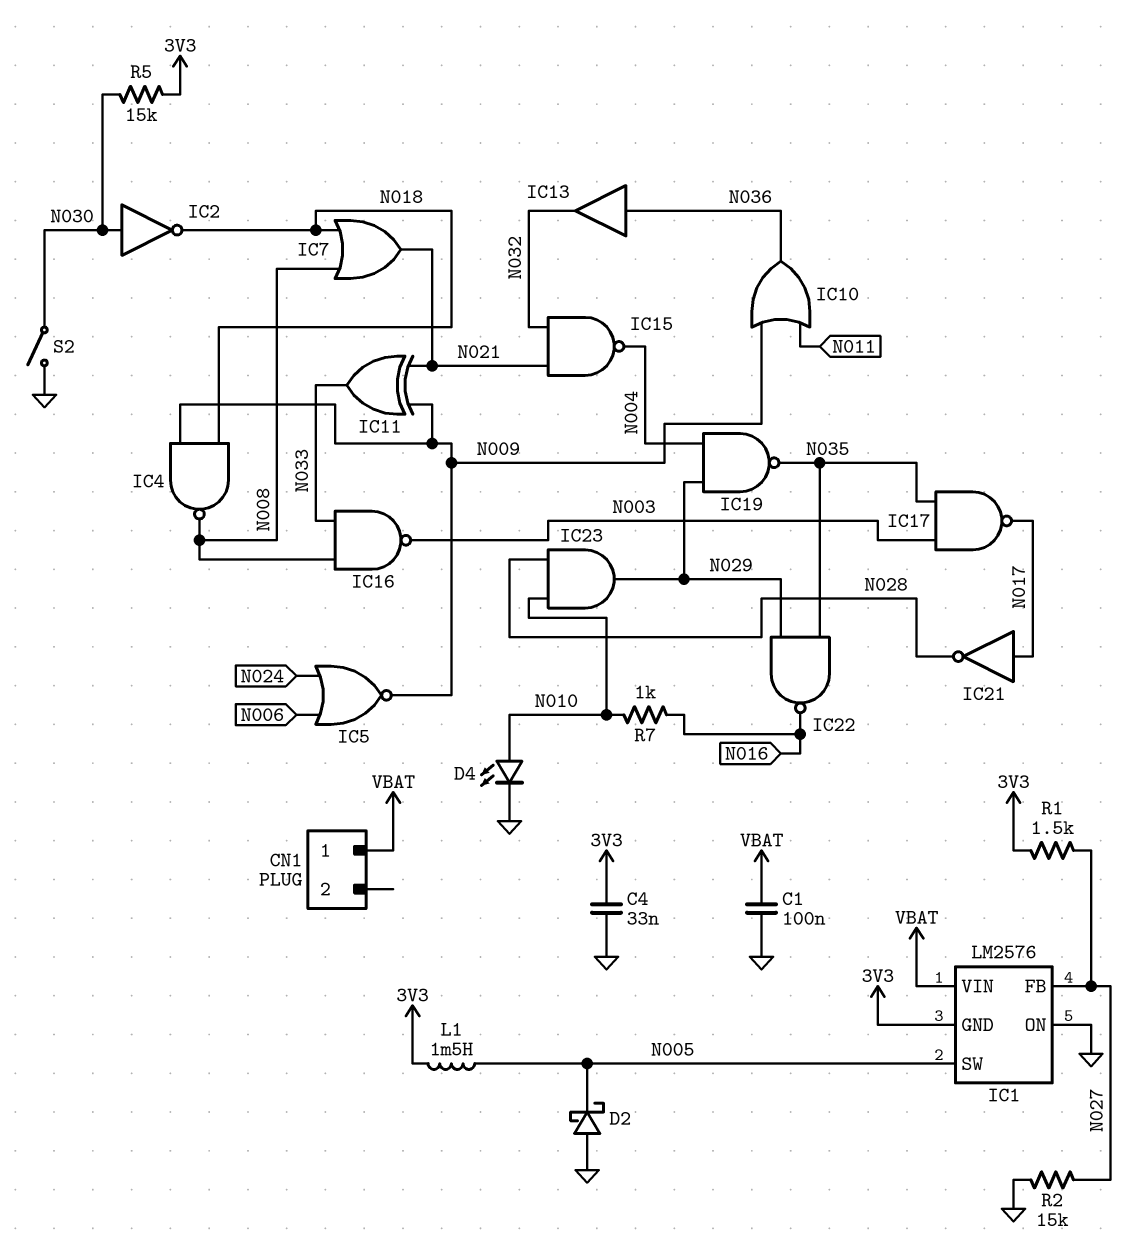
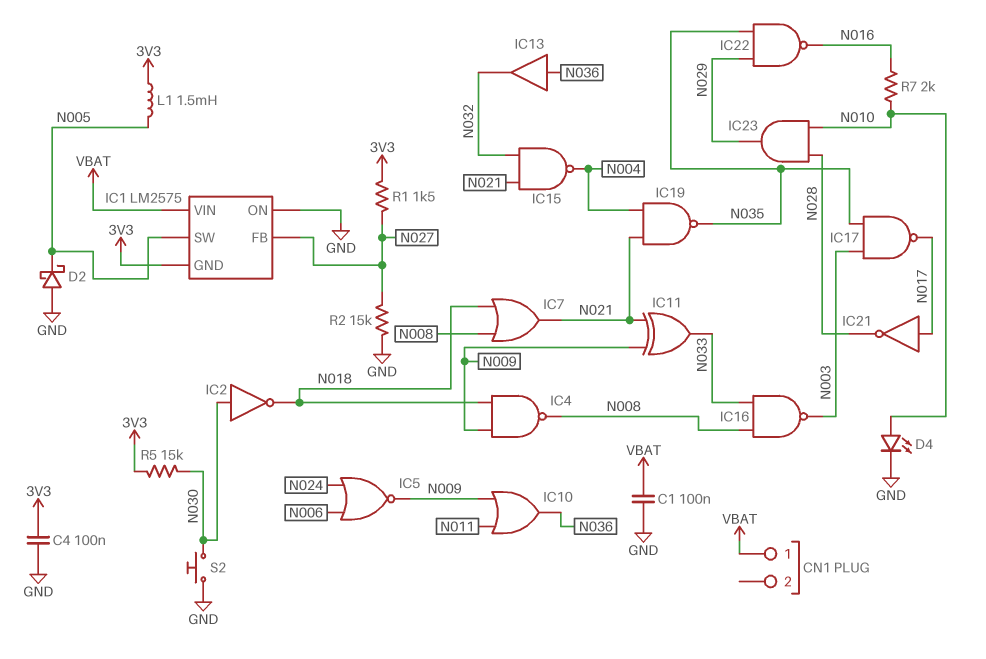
C4: 33nF (3V3, GND) -> 100nF (3V3, GND)
IC1: LM2576 -> LM2575
IC19: NAND (in N004, in N029, out N035) -> NAND (in N004, in N021, out N035)
R7: 1k (N010, N016) -> 2k (N010, N016)
S2: switch (GND, N030) -> button (GND, N030)

